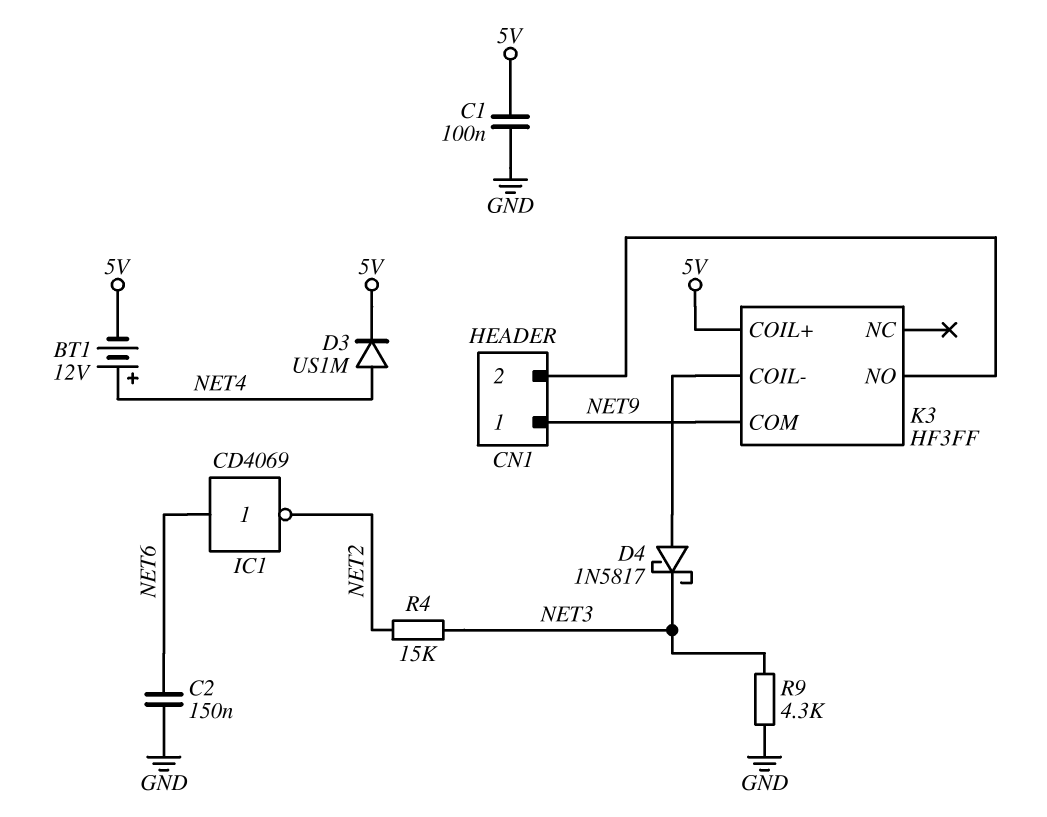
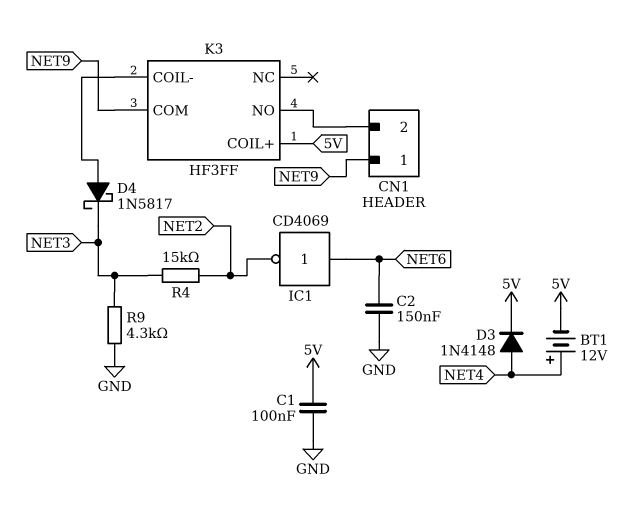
D3: diode US1M (A NET4, K 5V) -> diode 1N4148 (A NET4, K 5V)

